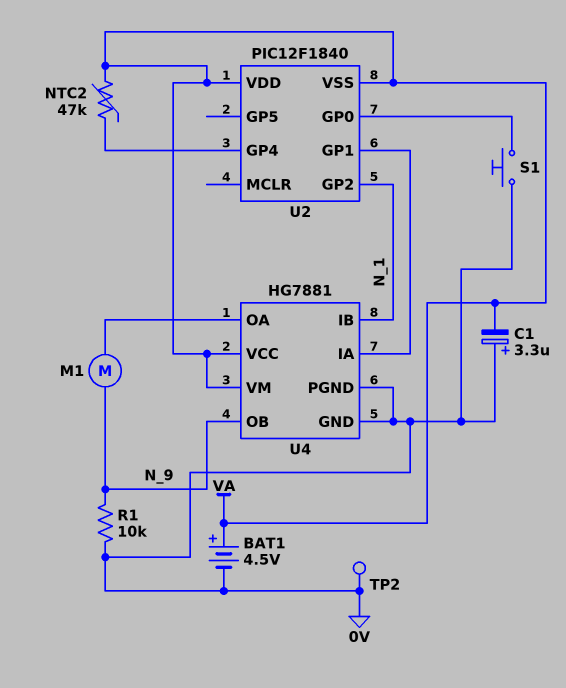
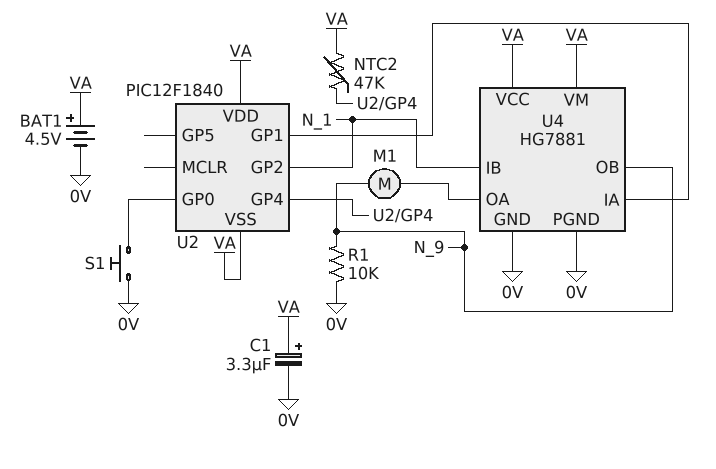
C1: 3.3uF (plus 0V, minus VA) -> 3.3uF (plus VA, minus 0V)
TP2: test point (0V) -> none

